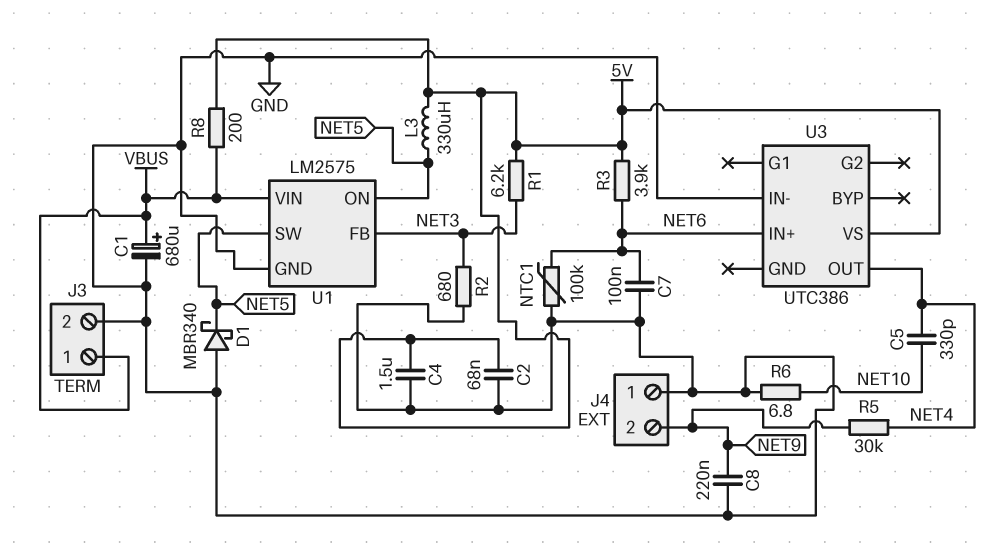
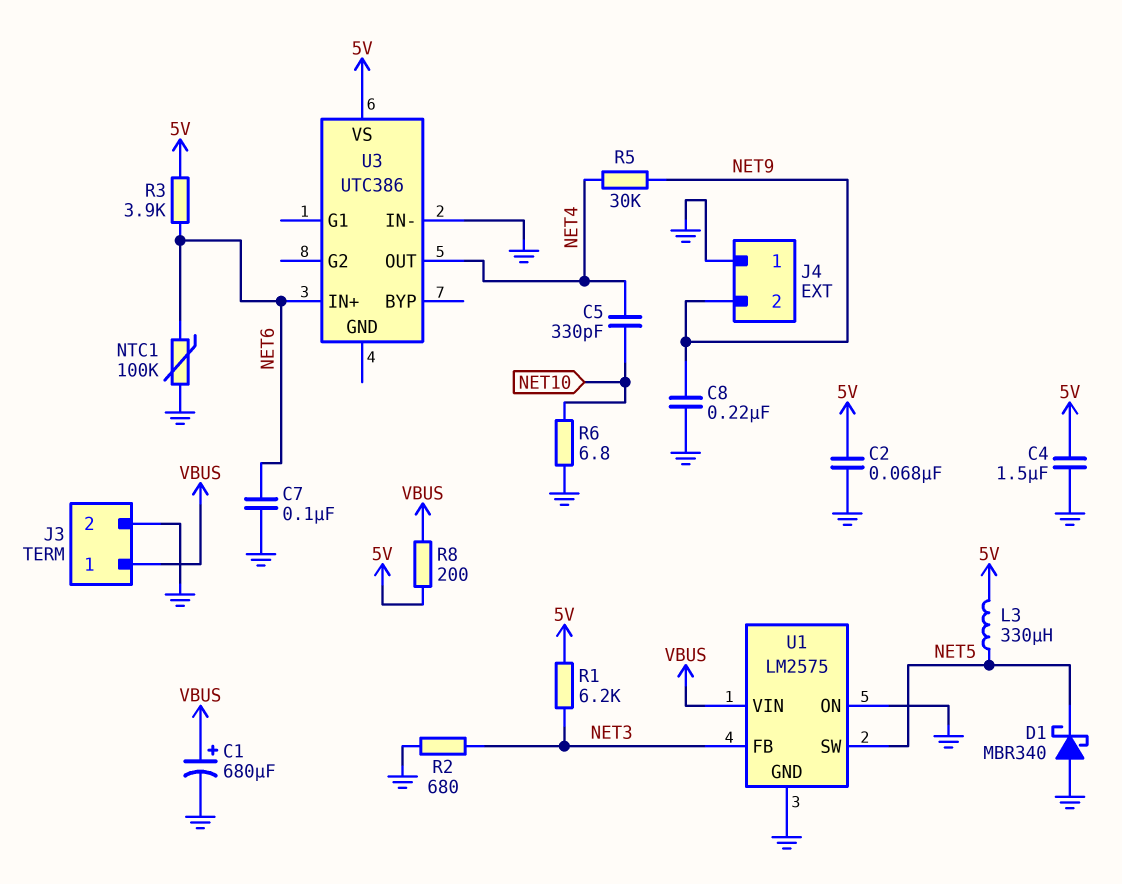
U1 pin ON: NET5 -> GND

